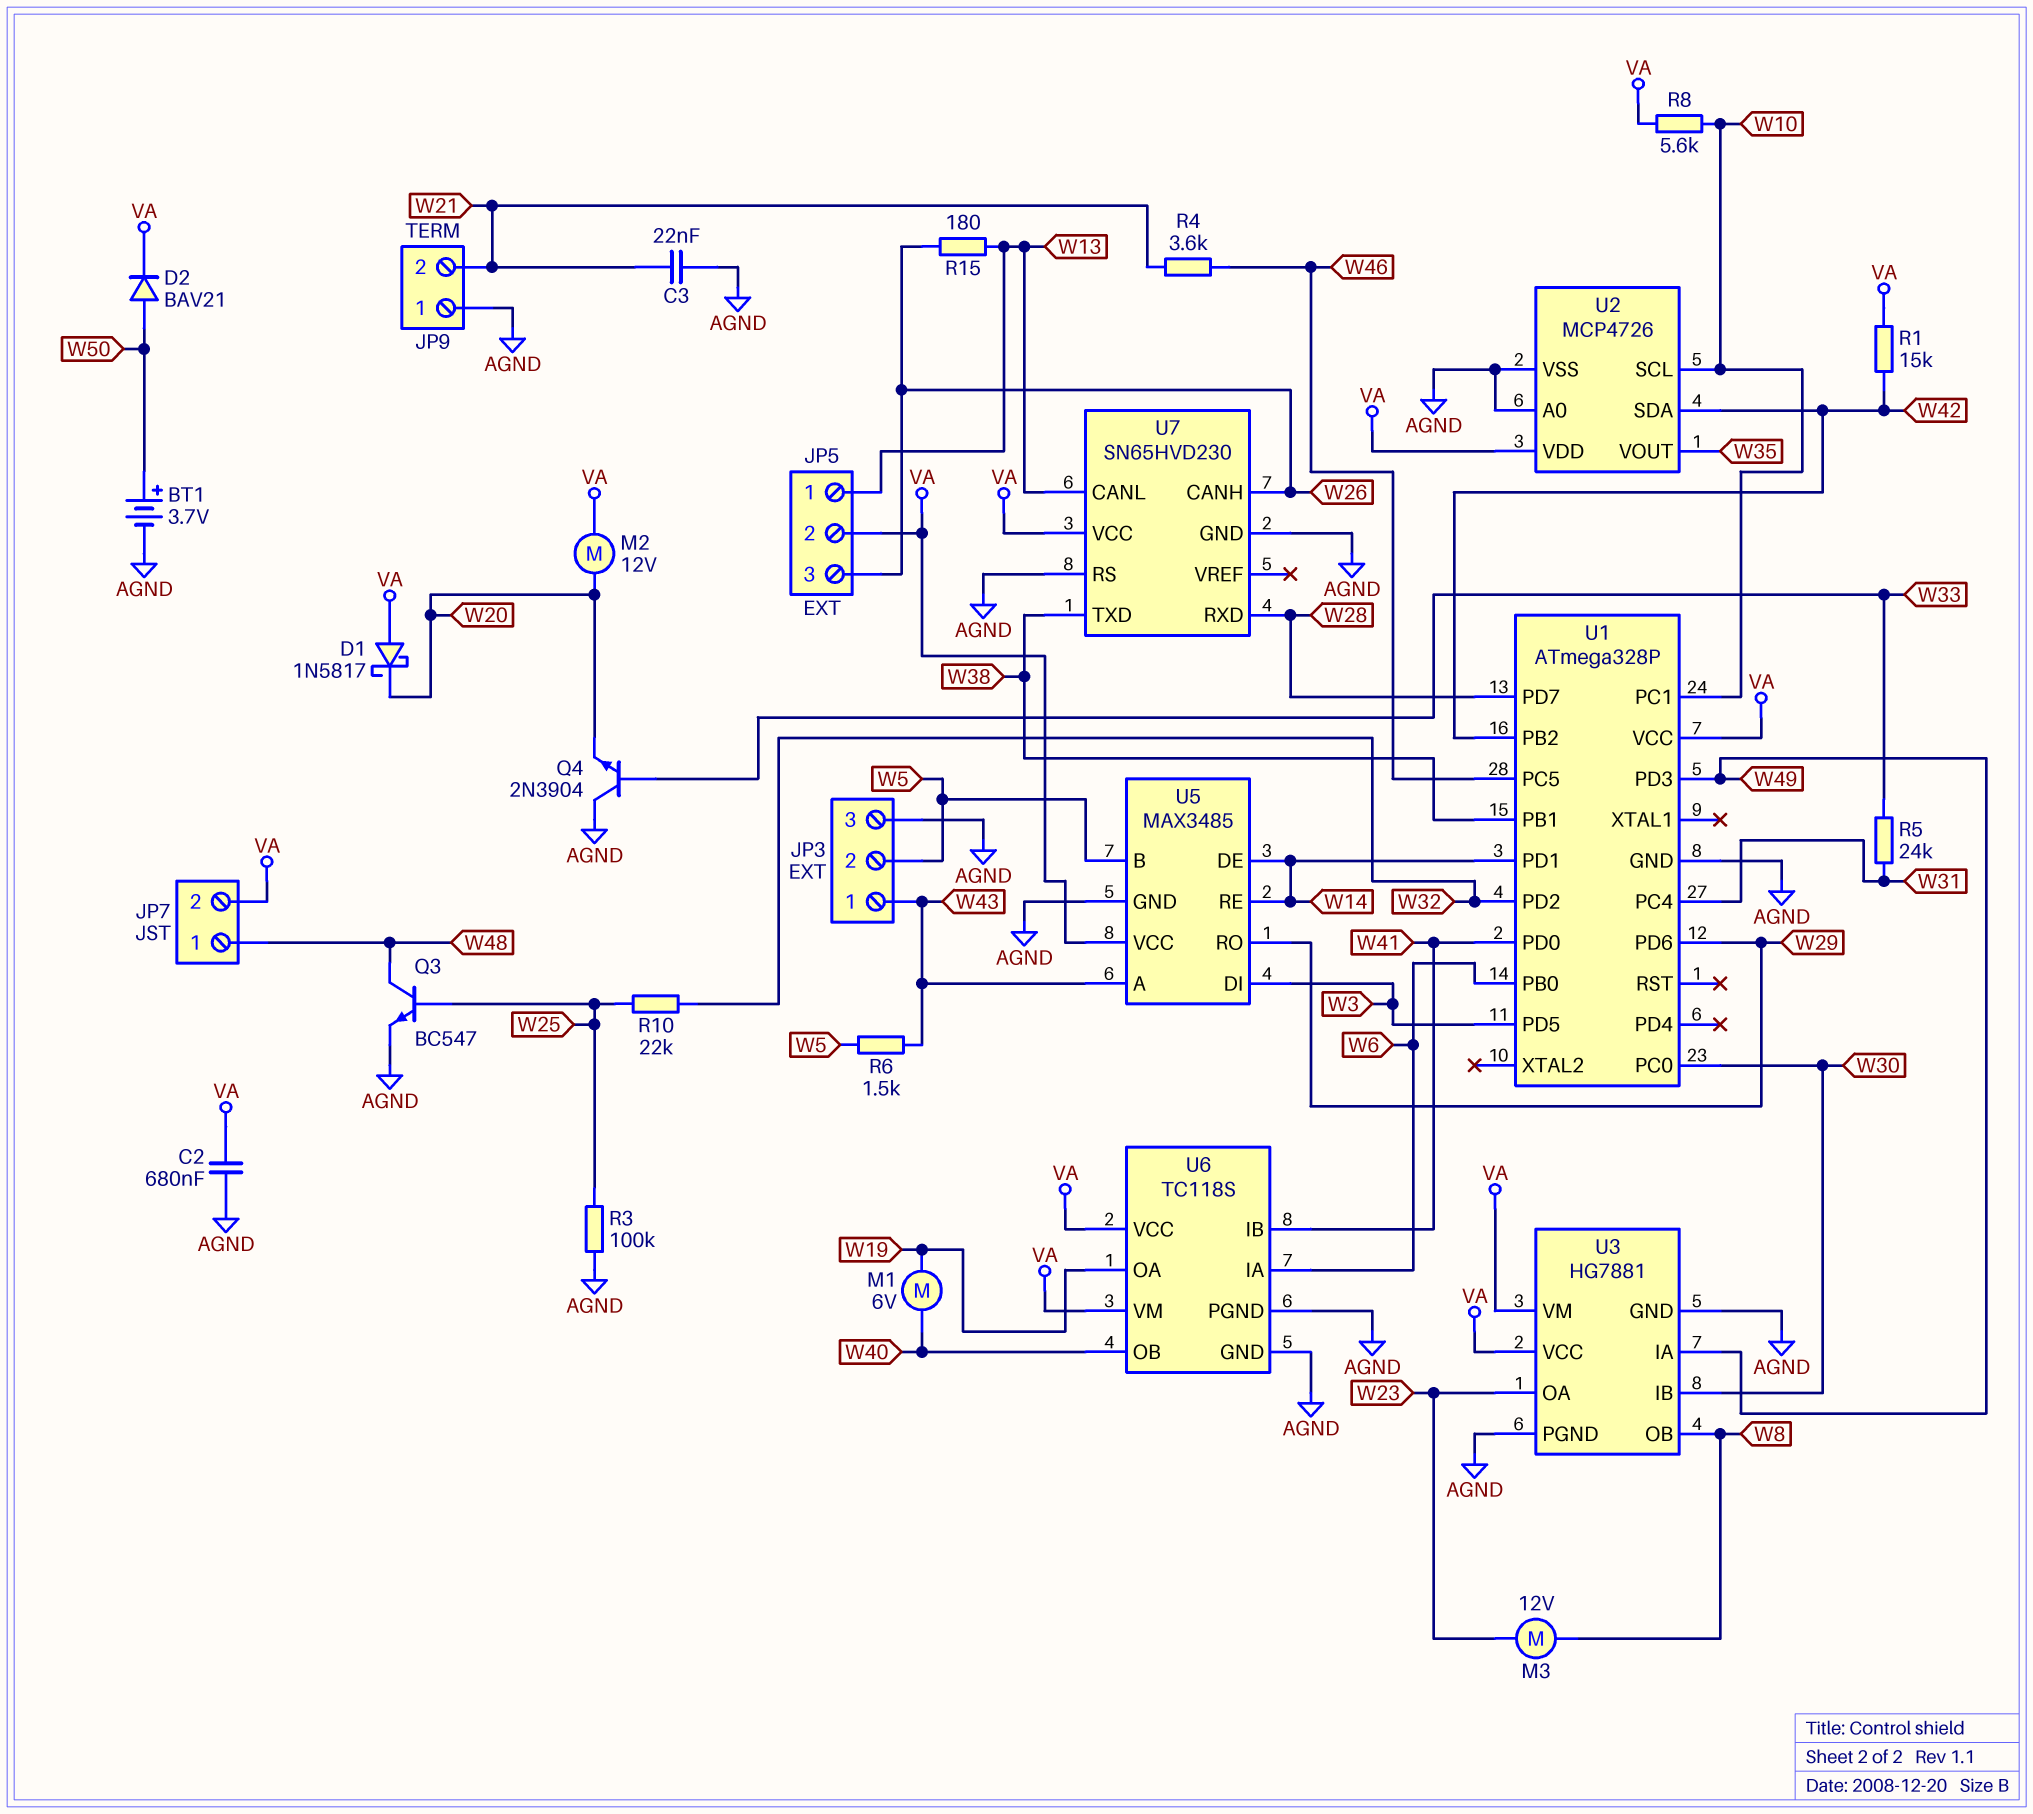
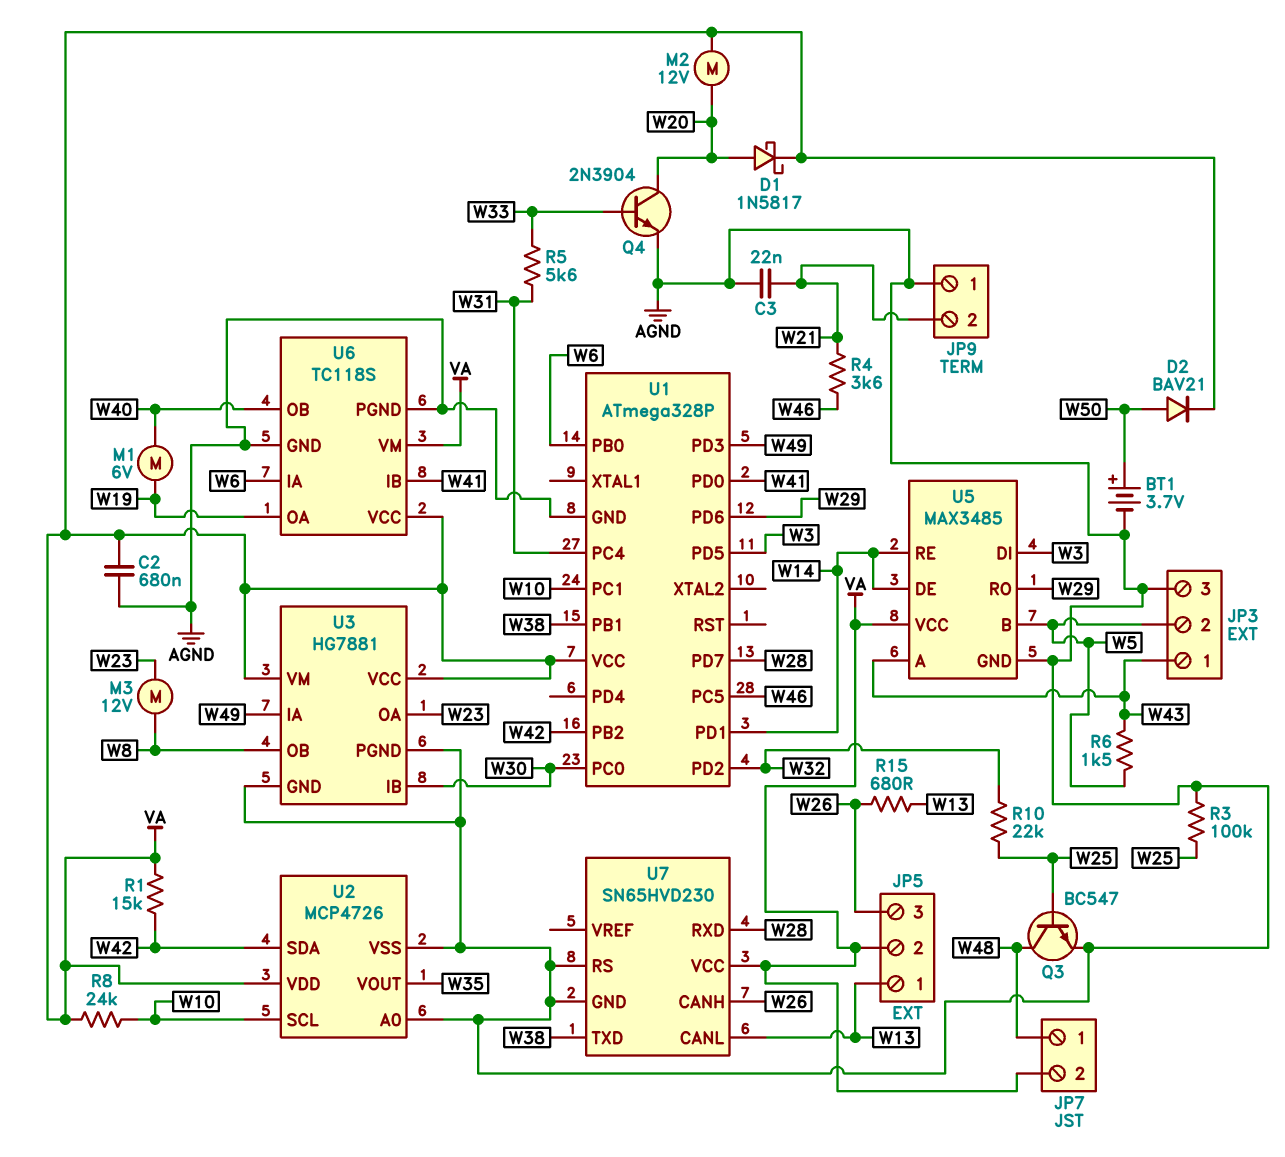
D1: schottky 1N5817 (A VA, K W20) -> schottky 1N5817 (A W20, K VA)
Q4: NPN 2N3904 (B W33, C AGND, E W20) -> NPN 2N3904 (B W33, C W20, E AGND)
R5: 24k (W31, W33) -> 5.6k (W31, W33)
R8: 5.6k (VA, W10) -> 24k (VA, W10)
R15: 180 (W13, W26) -> 680 (W13, W26)

